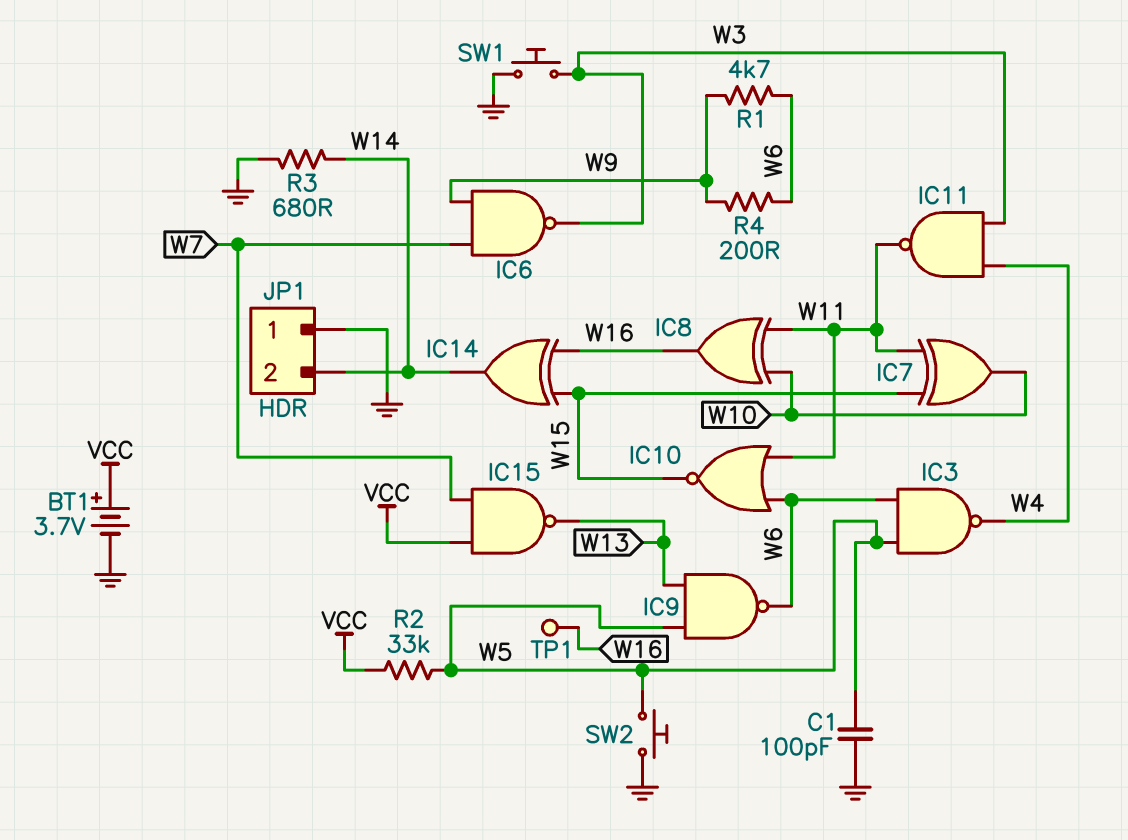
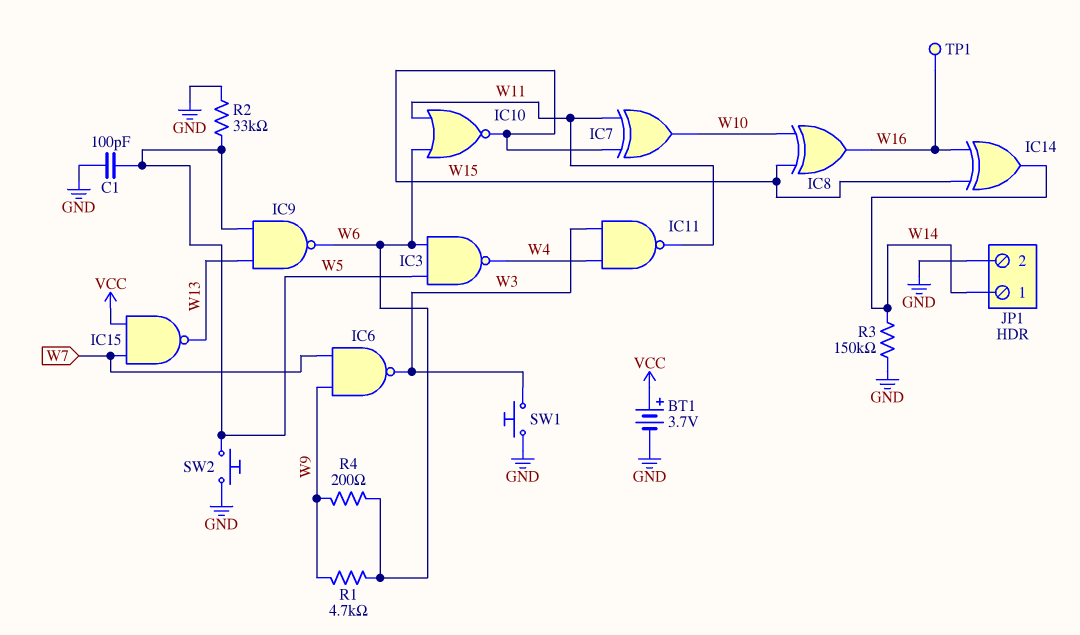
IC8: XOR (in W10, in W11, out W16) -> XOR (in W10, in W15, out W16)
JP1 pin 1: GND -> W14
JP1 pin 2: W14 -> GND
R2: 33k (VCC, W5) -> 33k (GND, W5)
R3: 680 (GND, W14) -> 150k (GND, W14)

